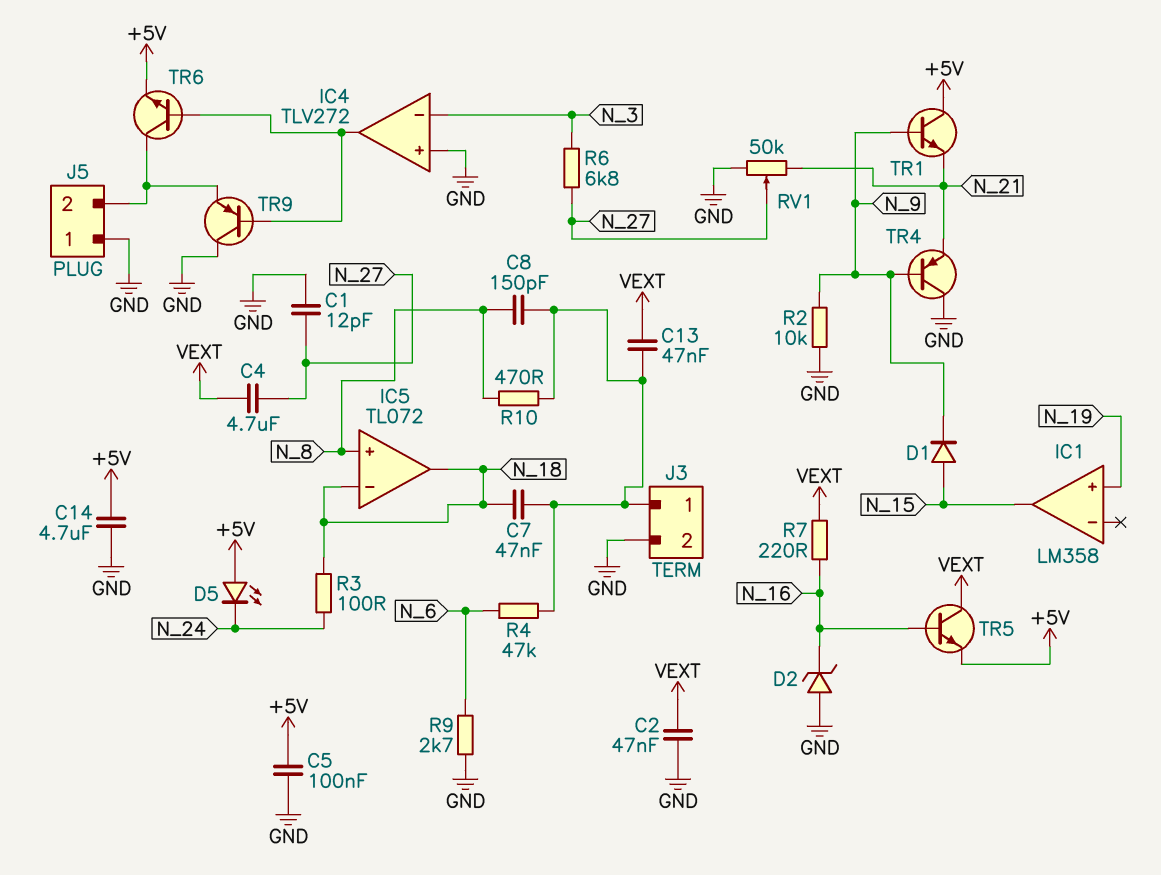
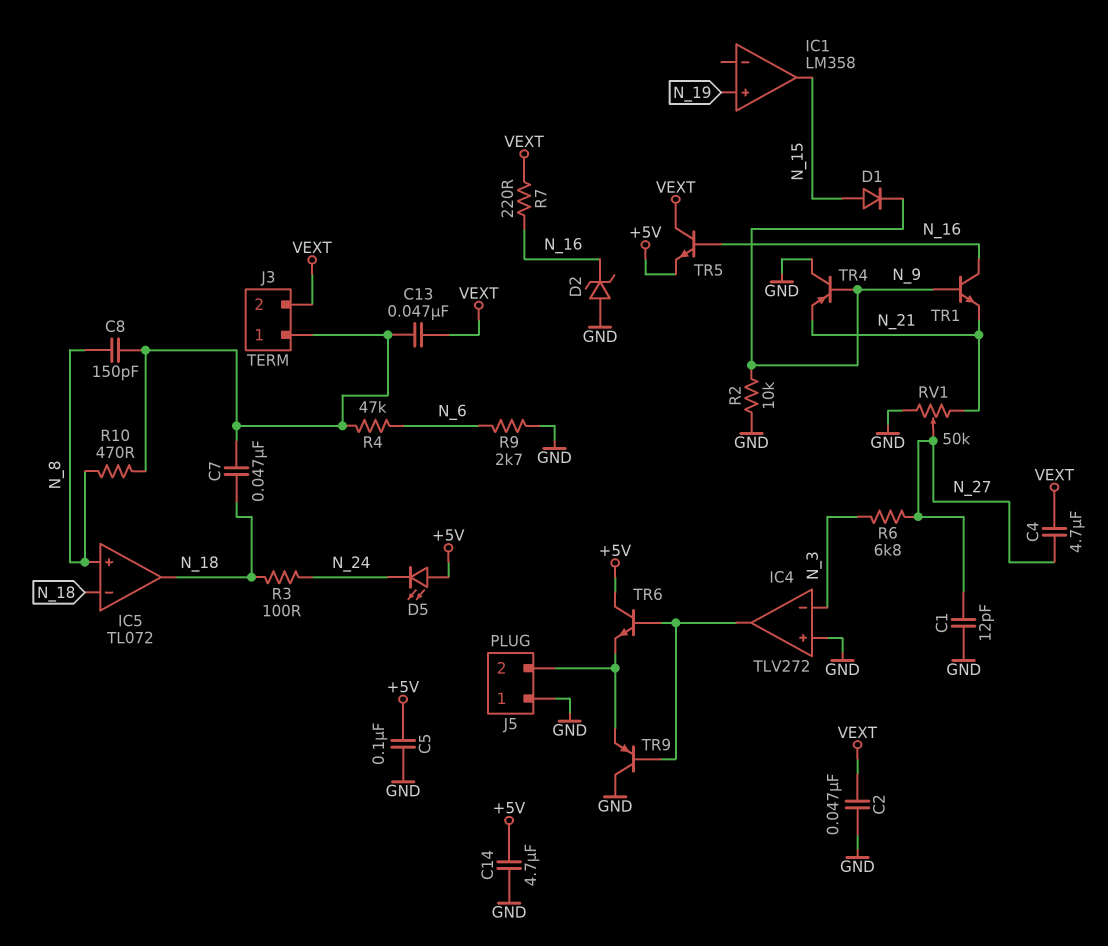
J3 pin 2: GND -> VEXT
TR1: NPN (B N_9, C +5V, E N_21) -> NPN (B N_9, C N_16, E N_21)
TR6: NPN (B IC4/out, C J5/2, E +5V) -> NPN (B IC4/out, C +5V, E J5/2)

